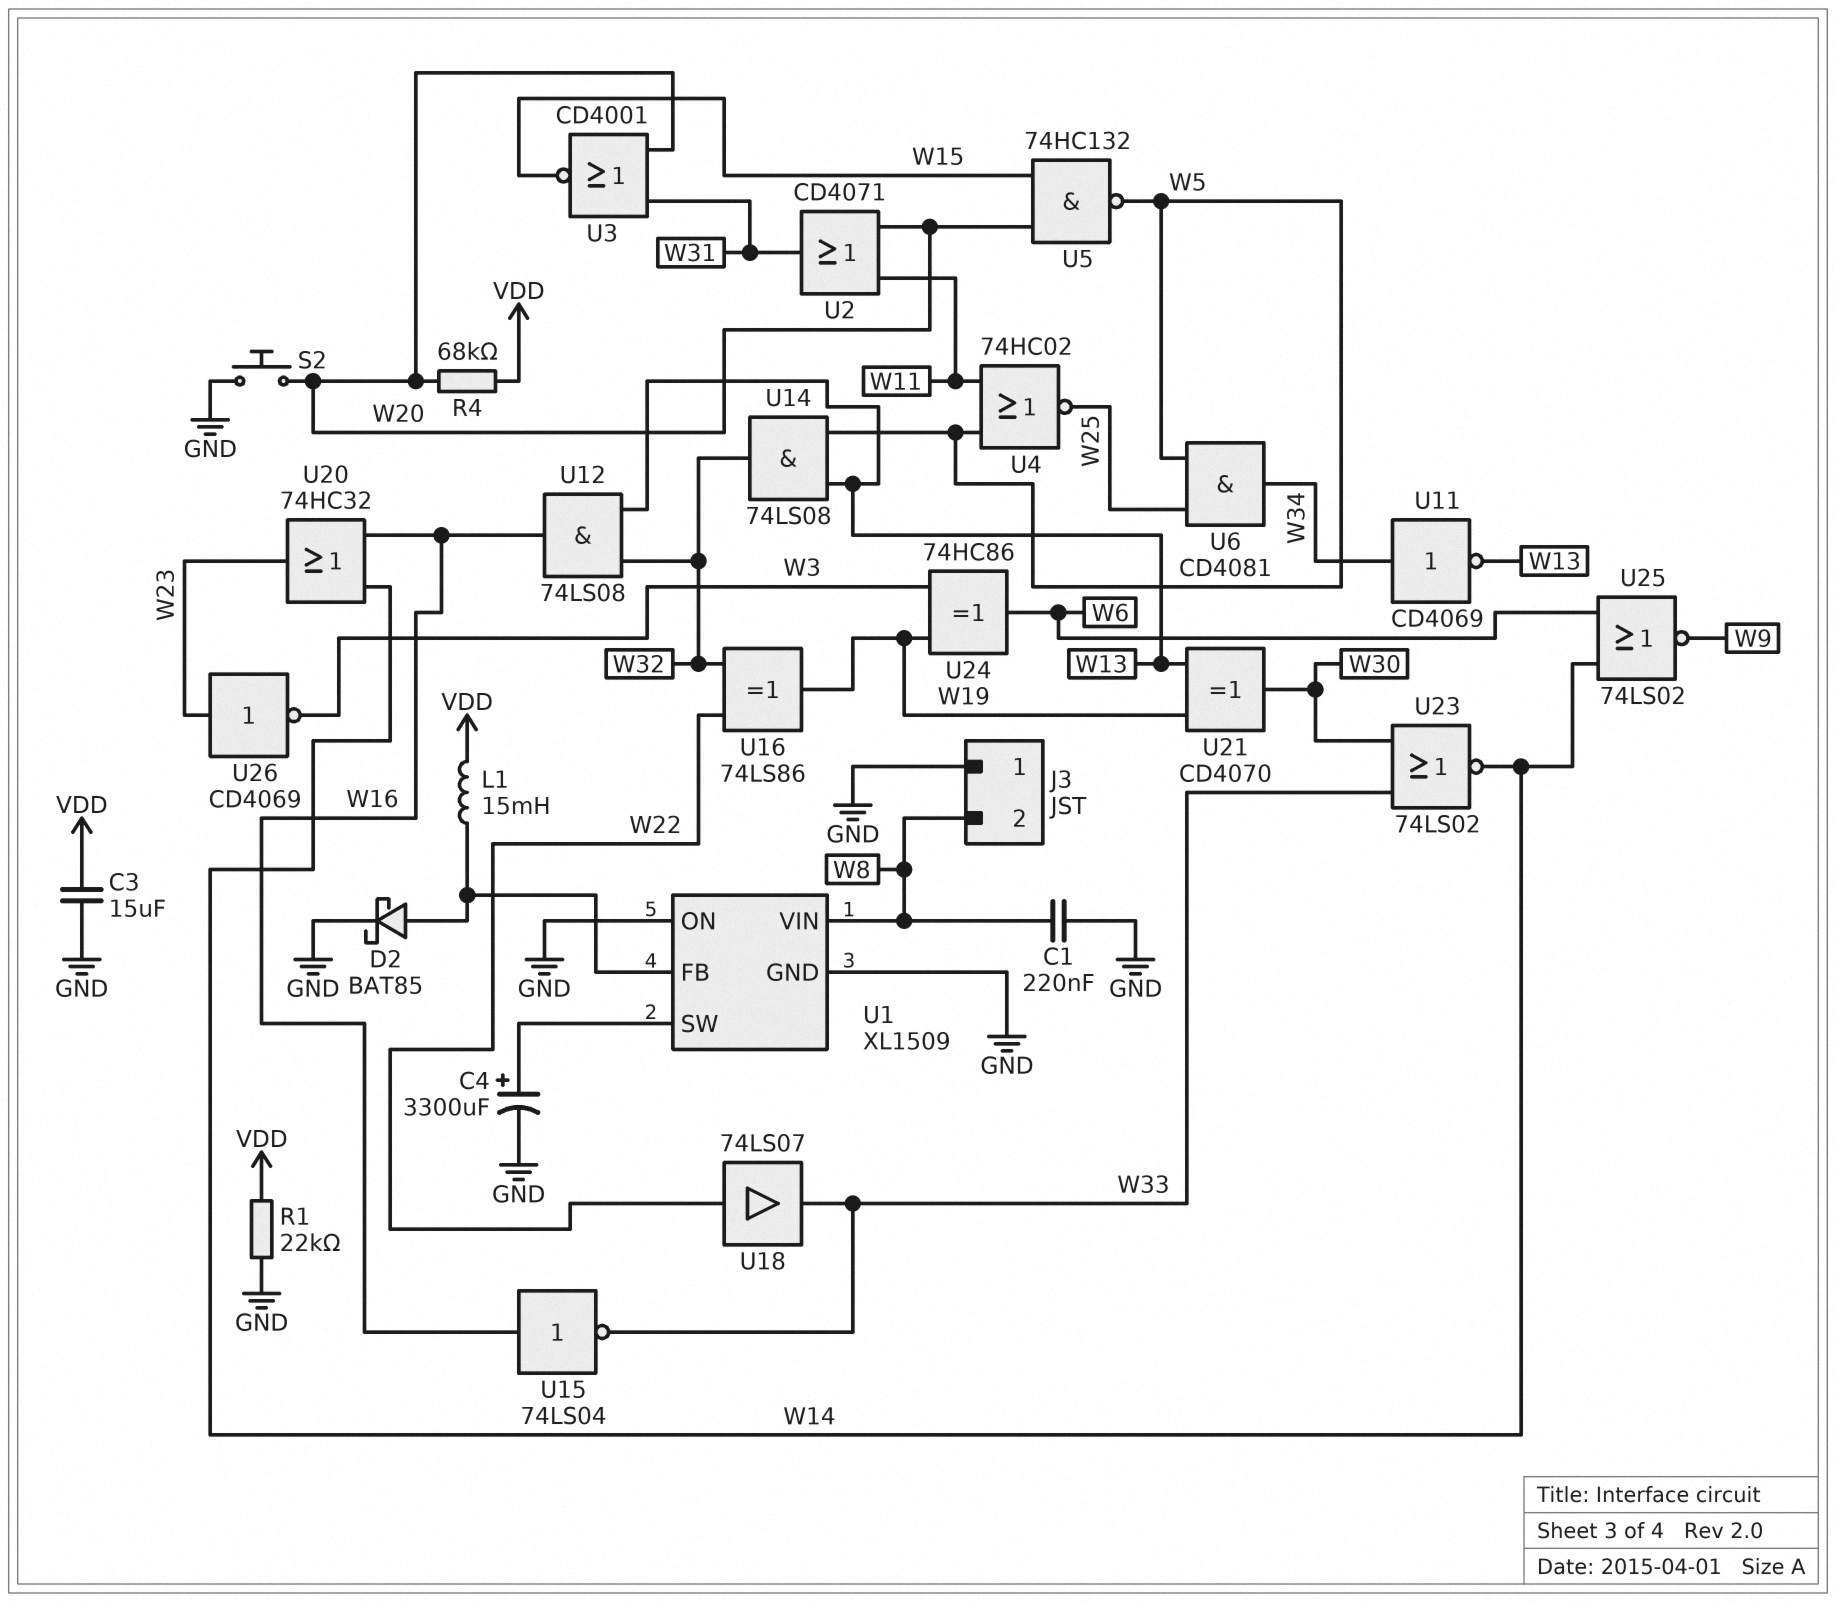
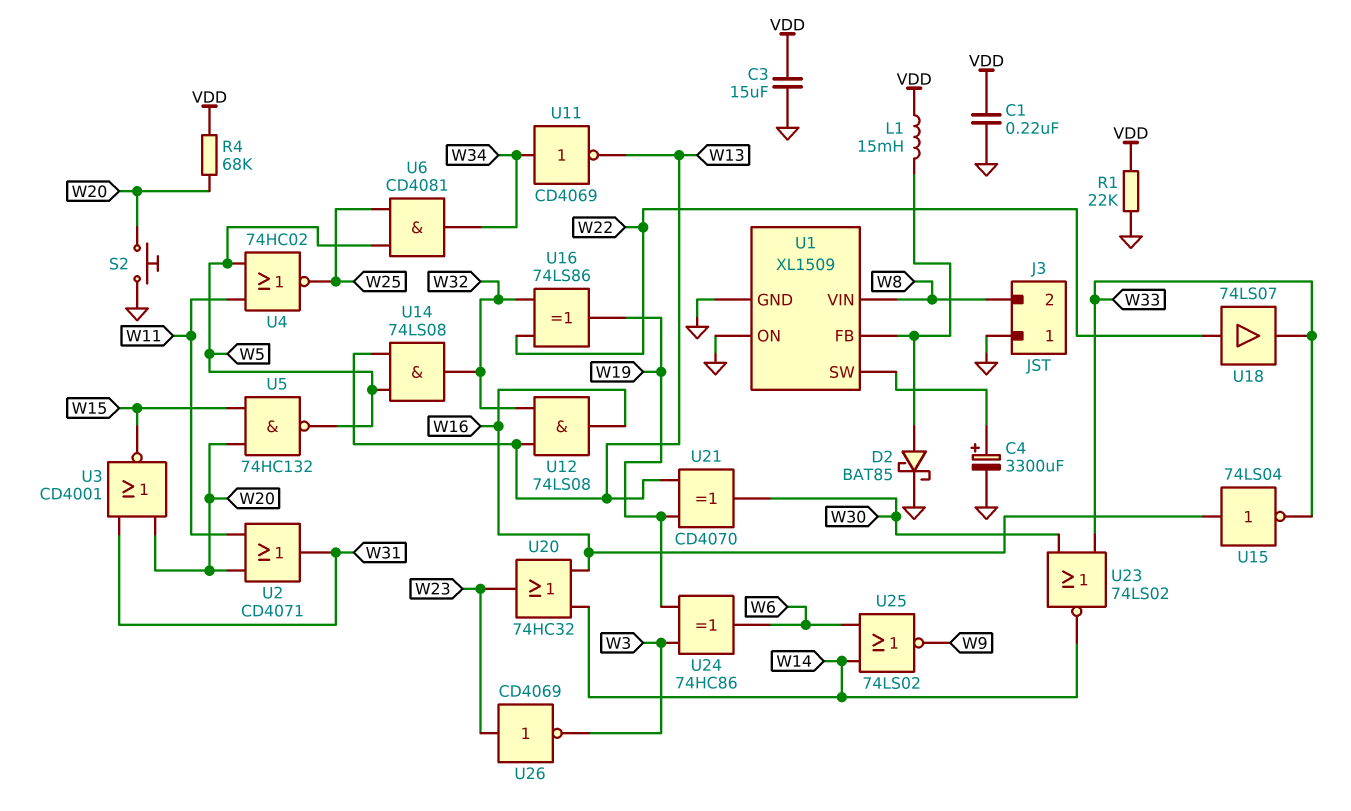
C1: 220nF (GND, W8) -> 220nF (GND, VDD)

